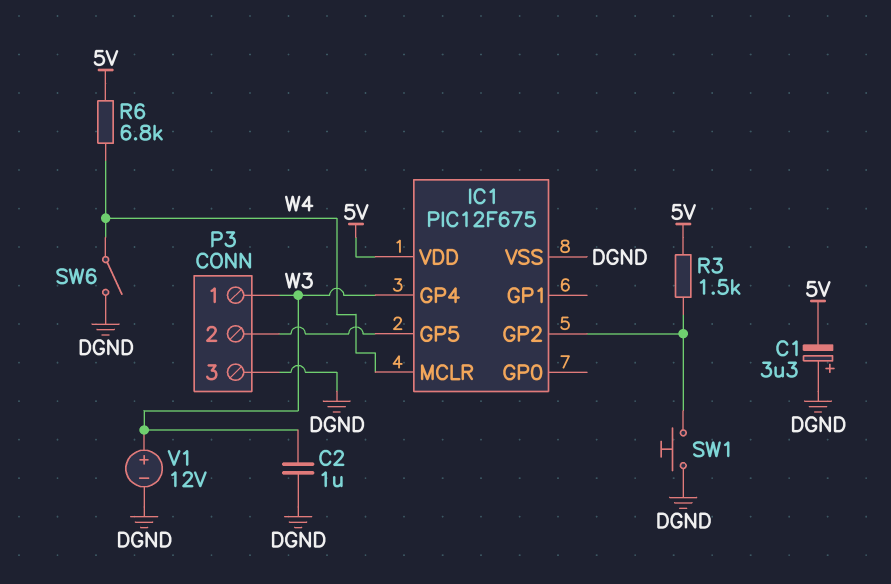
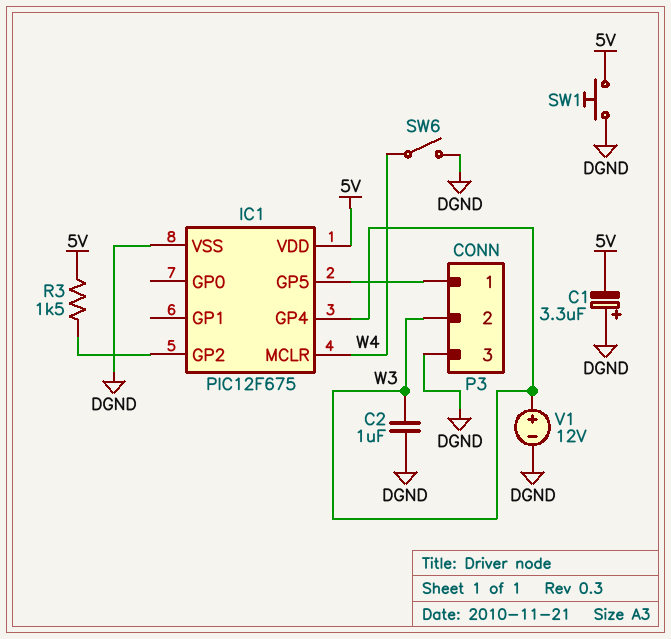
P3 pin 1: W3 -> IC1/GP5
P3 pin 2: IC1/GP5 -> W3
R6: 6.8k (5V, W4) -> none
SW1: button (DGND, IC1/GP2) -> button (5V, DGND)

